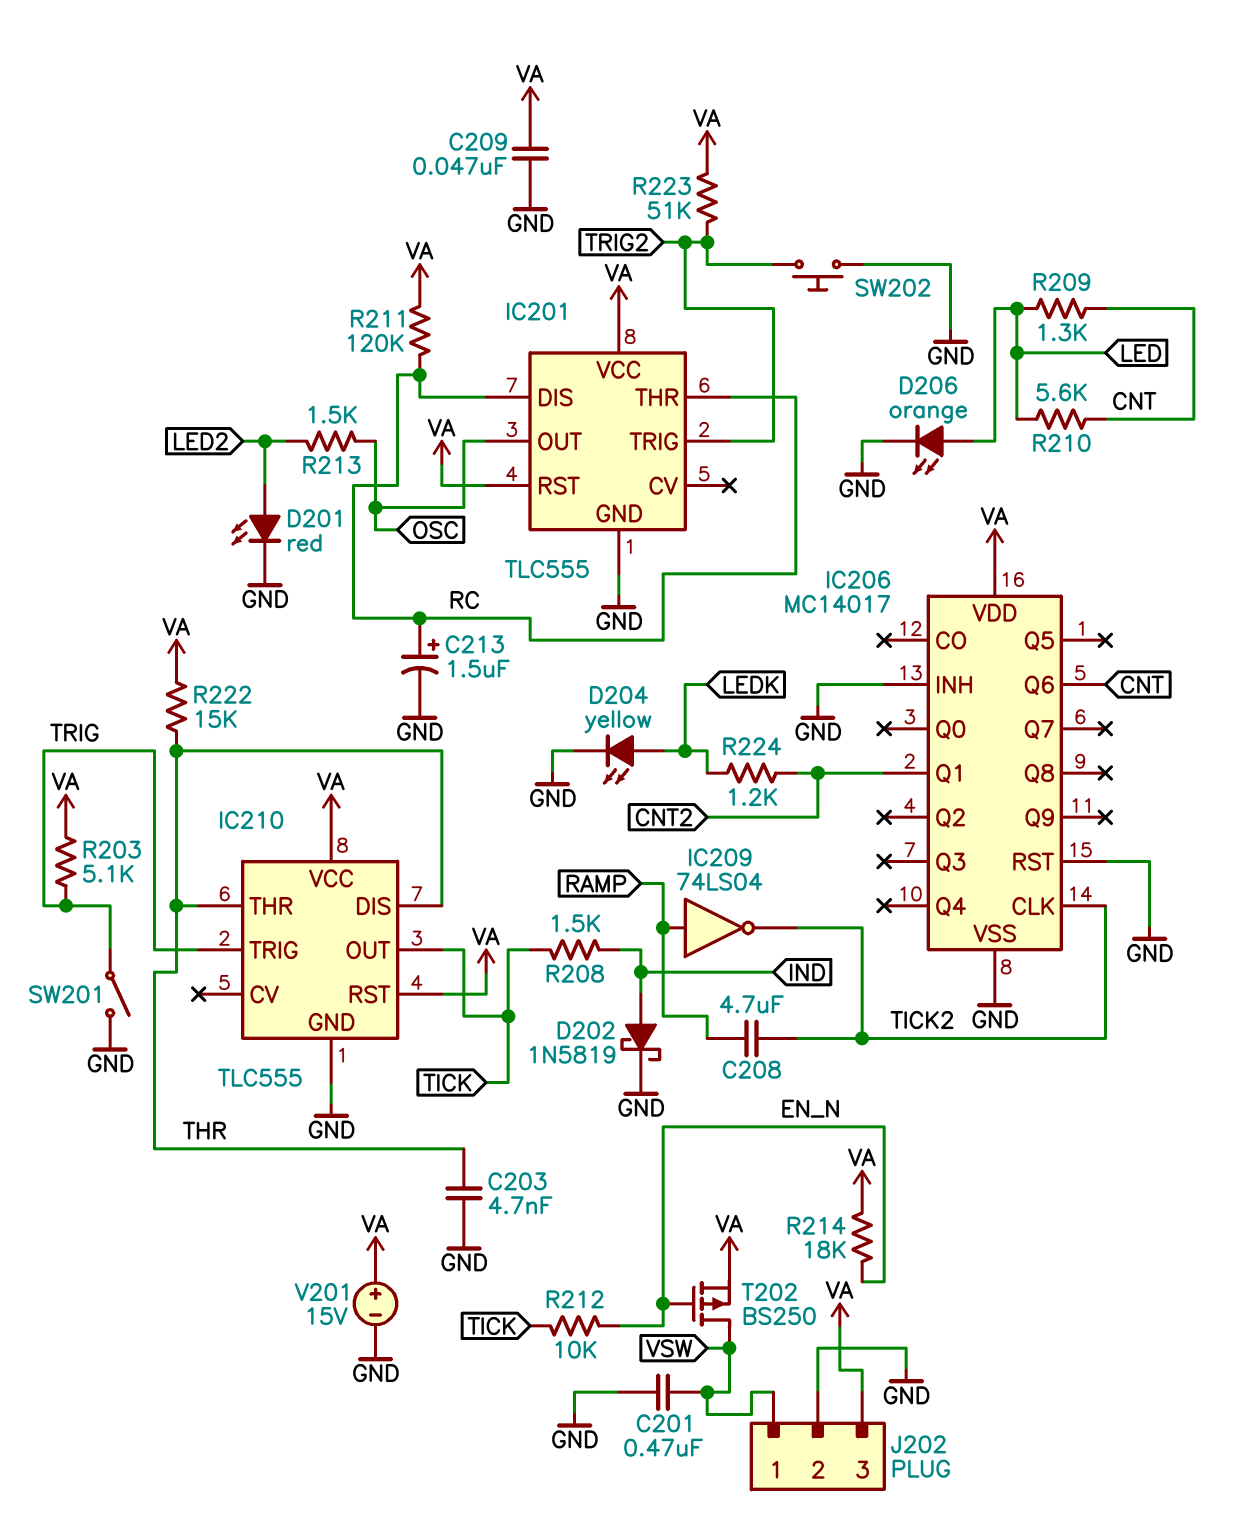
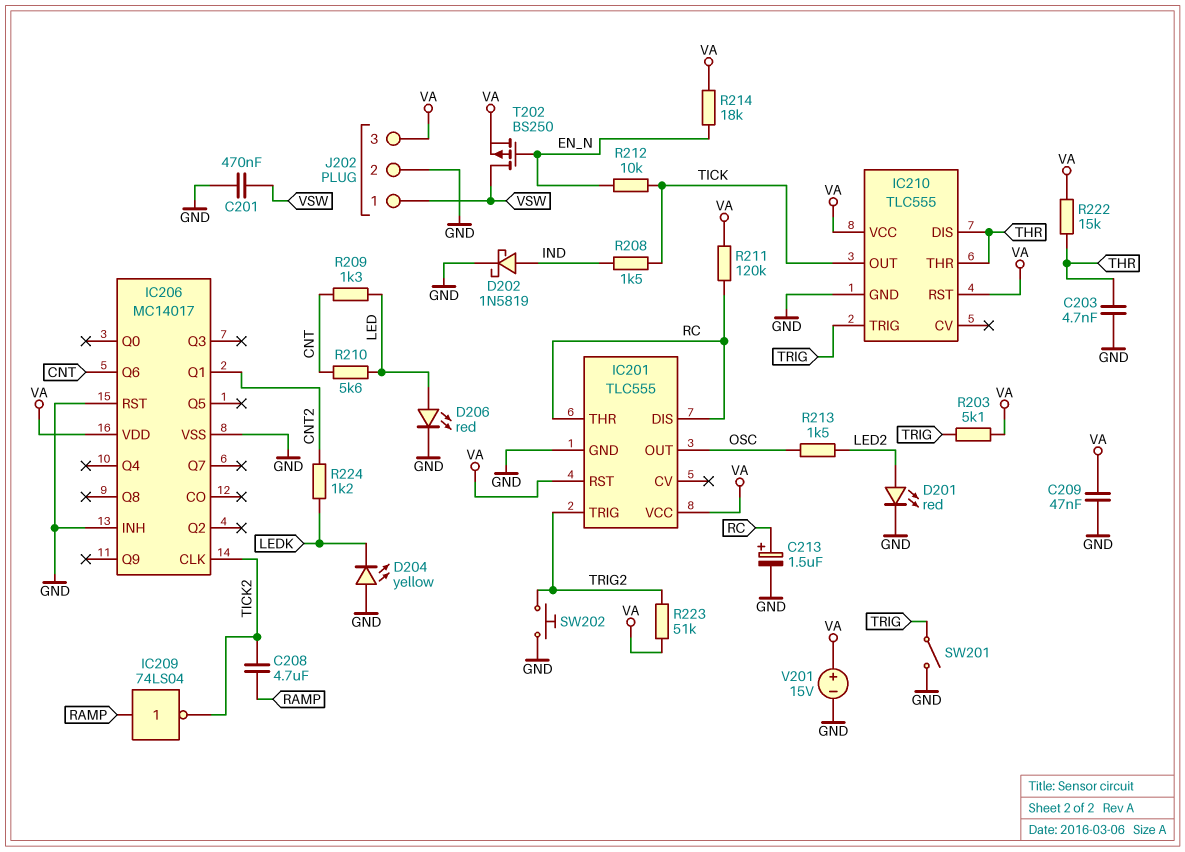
D204: LED yellow (A LEDK, K GND) -> LED yellow (A GND, K LEDK)
D206: LED orange (A LED, K GND) -> LED red (A LED, K GND)

